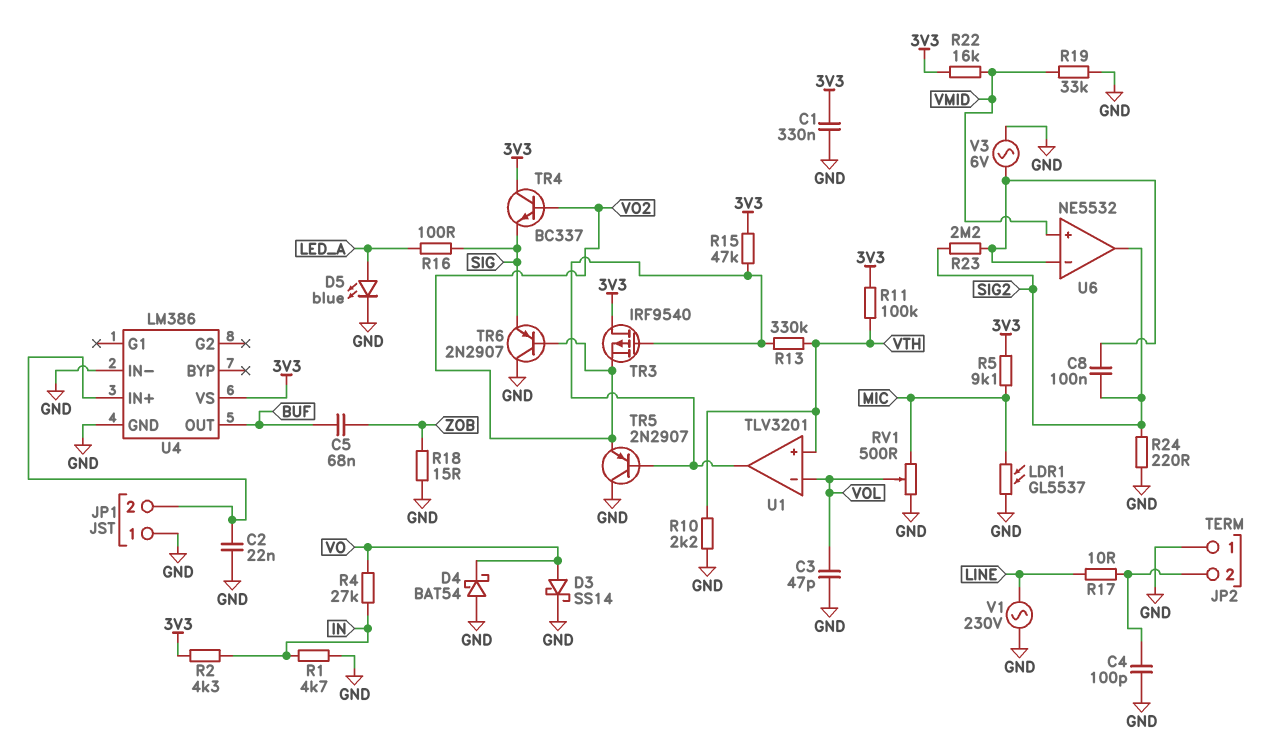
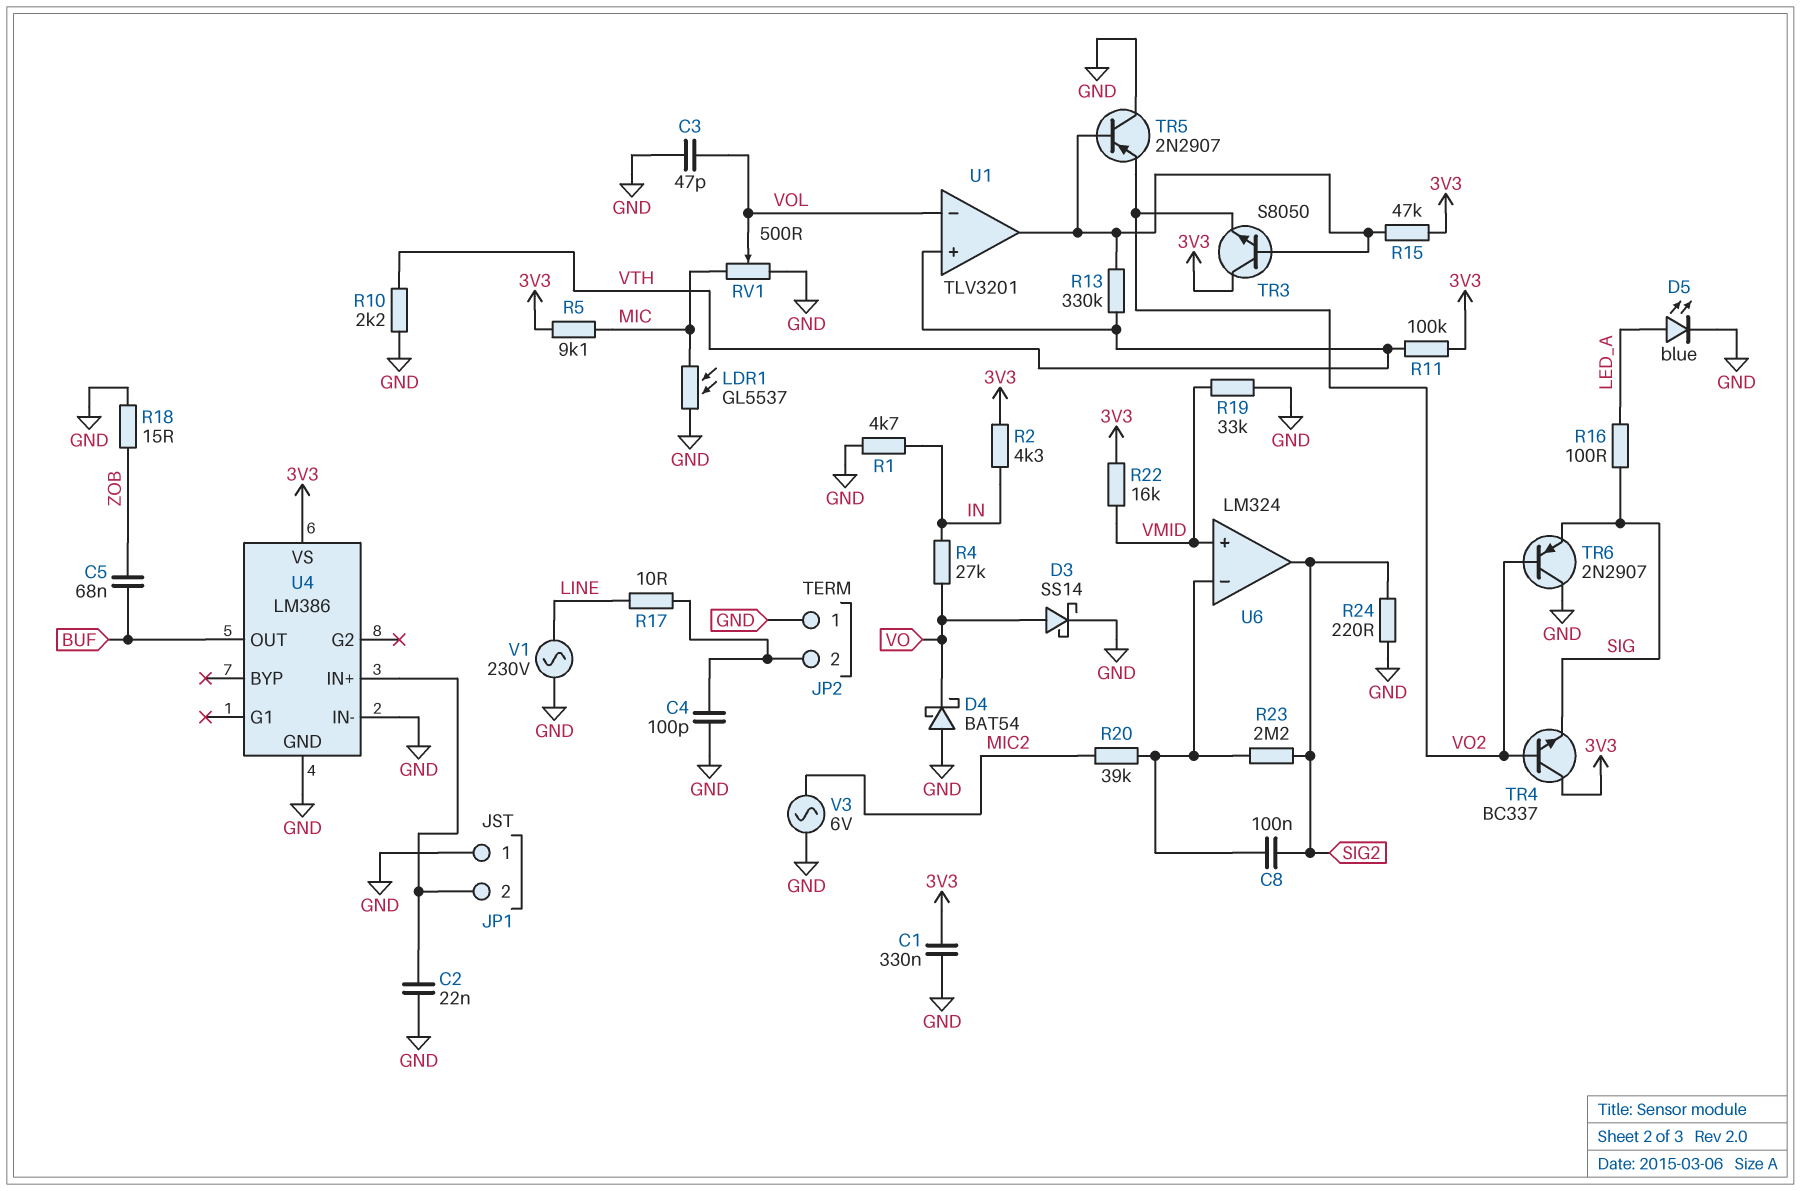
R20: none -> 39k (MIC2, U6/in-)
TR3: PMOS IRF9540 (G U1/out, D 3V3, S VO2) -> NPN S8050 (B U1/out, C 3V3, E VO2)
U6: NE5532 -> LM324
V3: AC 6V (GND, U6/in-) -> AC 6V (GND, MIC2)

